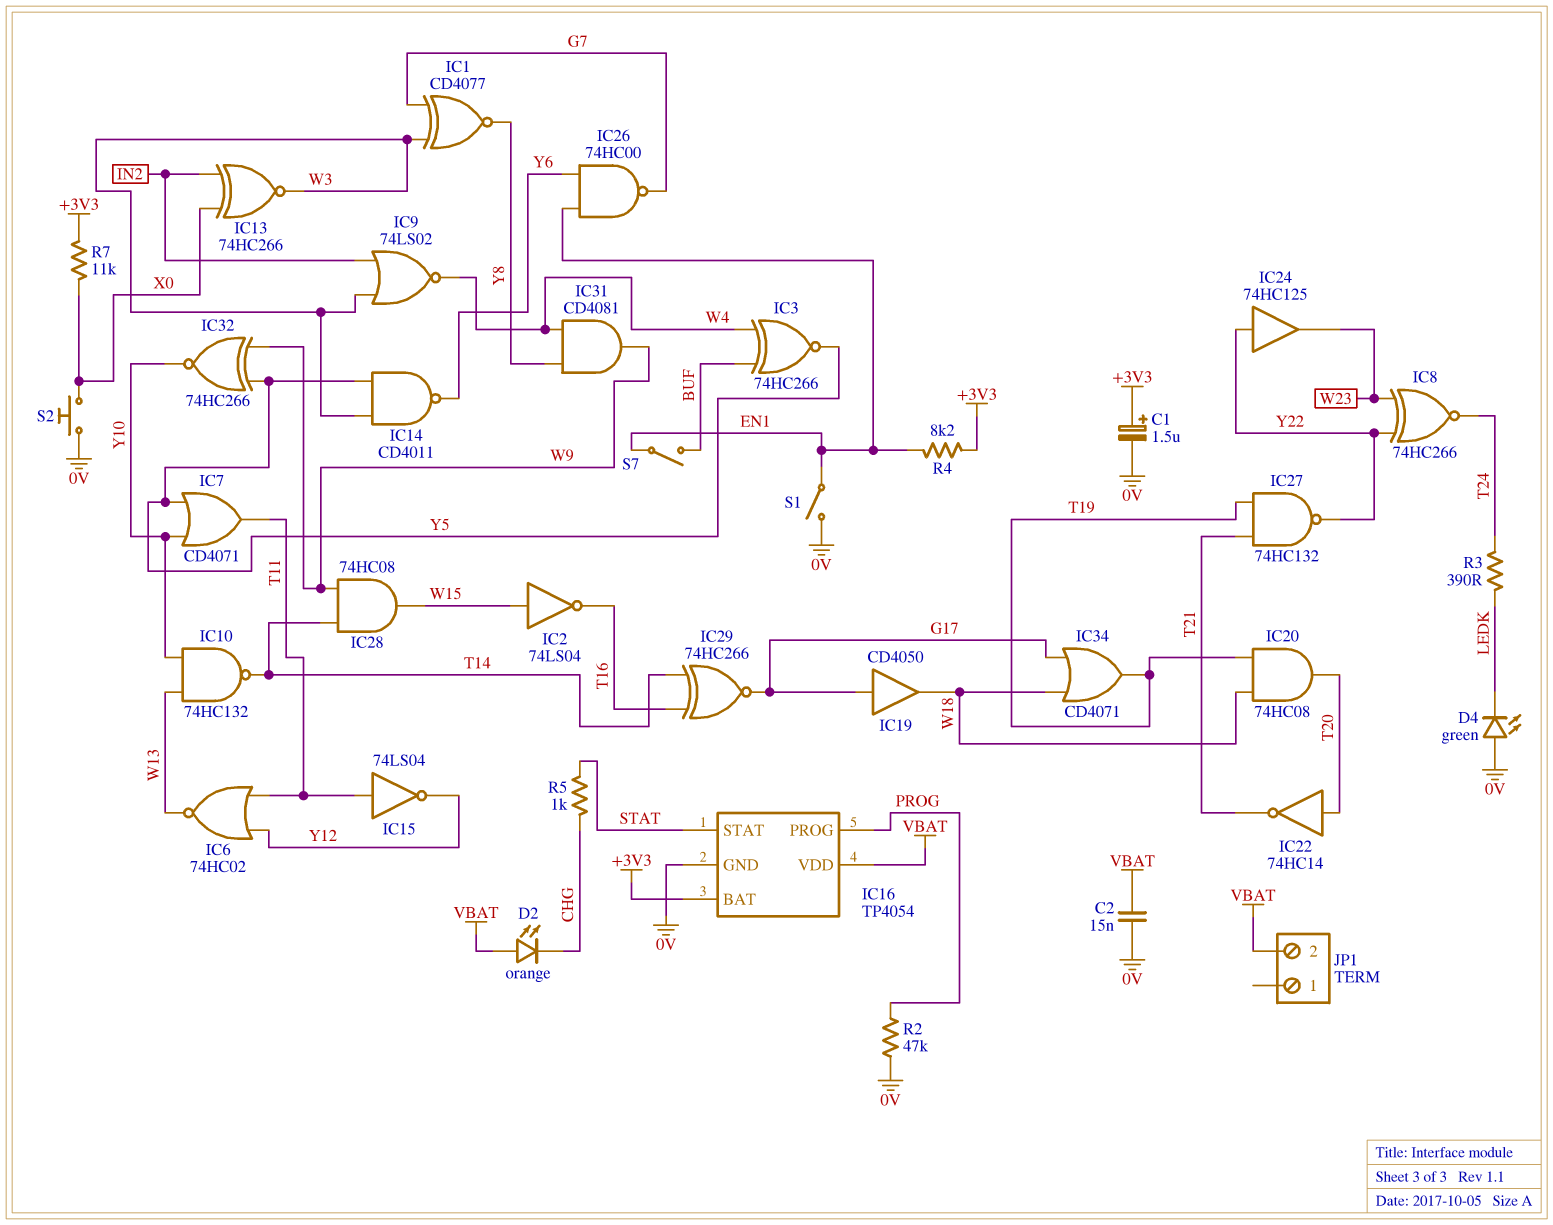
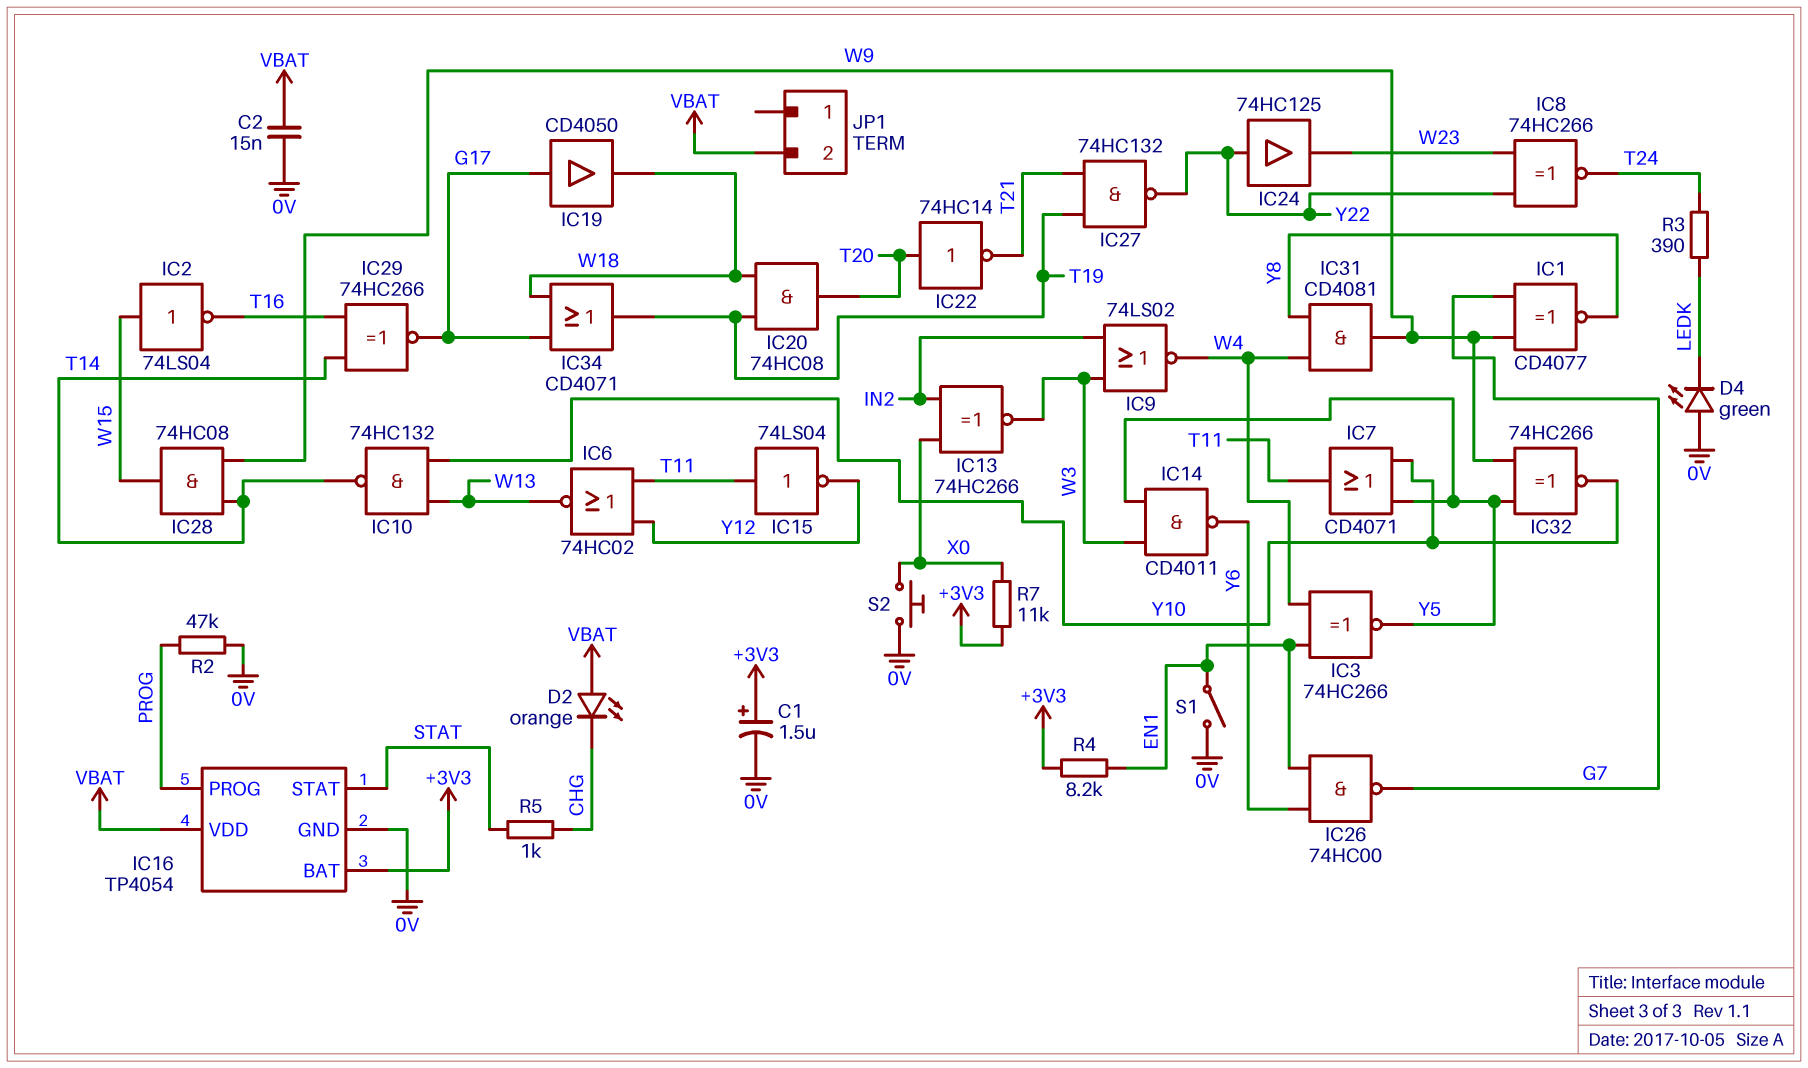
IC1: XNOR CD4077 (in G7, in W3, out Y8) -> XNOR CD4077 (in G7, in W9, out Y8)
IC3: XNOR 74HC266 (in BUF, in W4, out Y5) -> XNOR 74HC266 (in EN1, in W4, out Y5)
S7: switch (BUF, EN1) -> none

